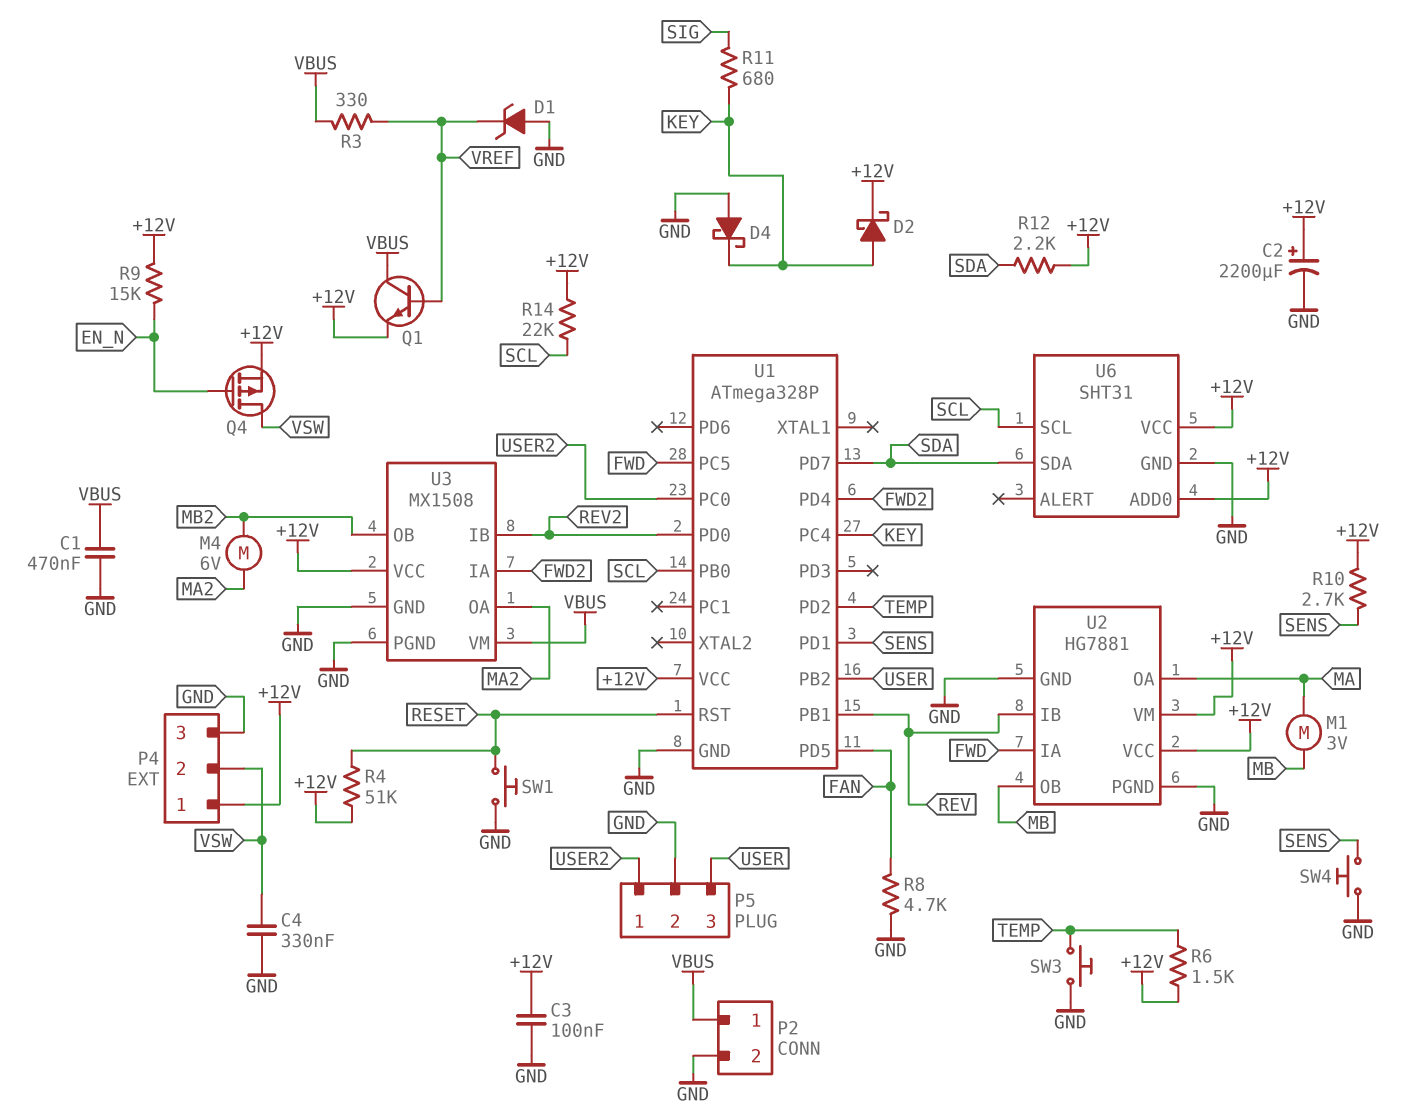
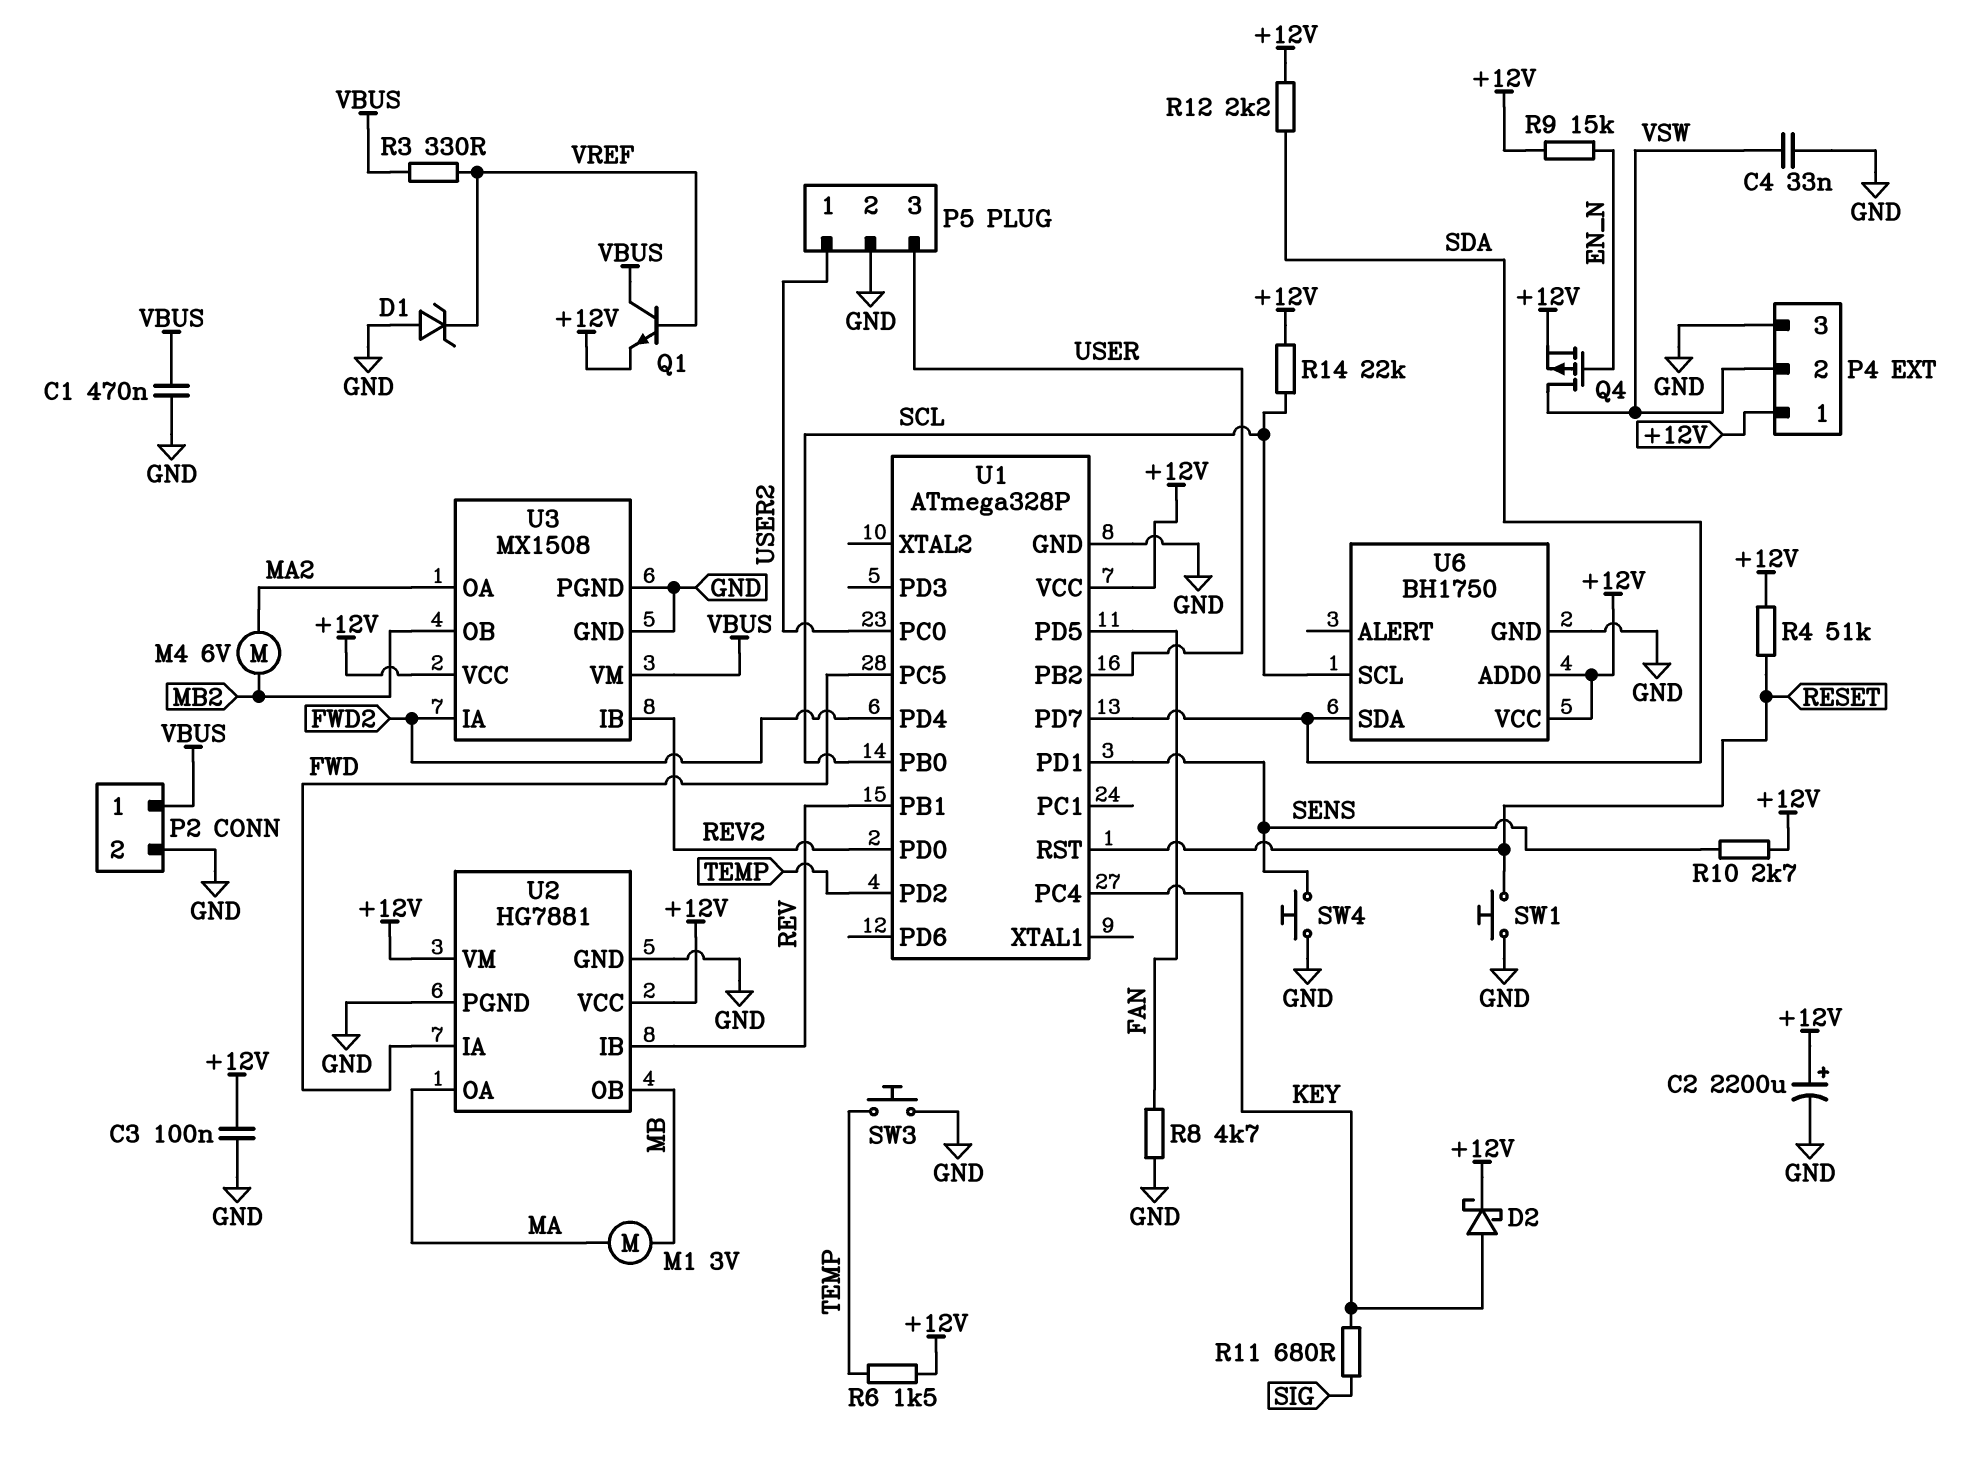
C4: 330nF (GND, VSW) -> 33nF (GND, VSW)
D4: schottky (A GND, K KEY) -> none
U6: SHT31 -> BH1750

